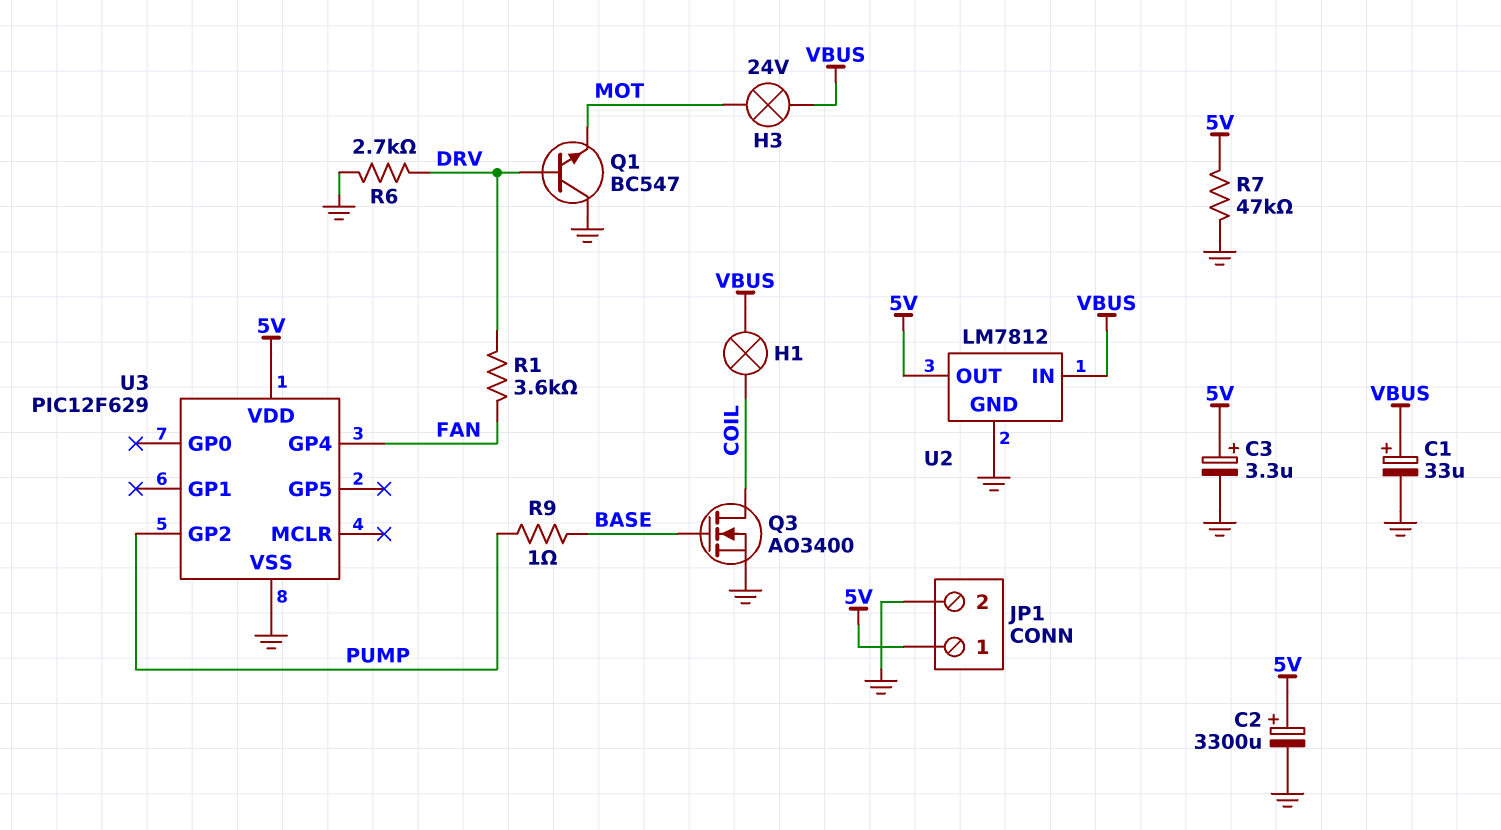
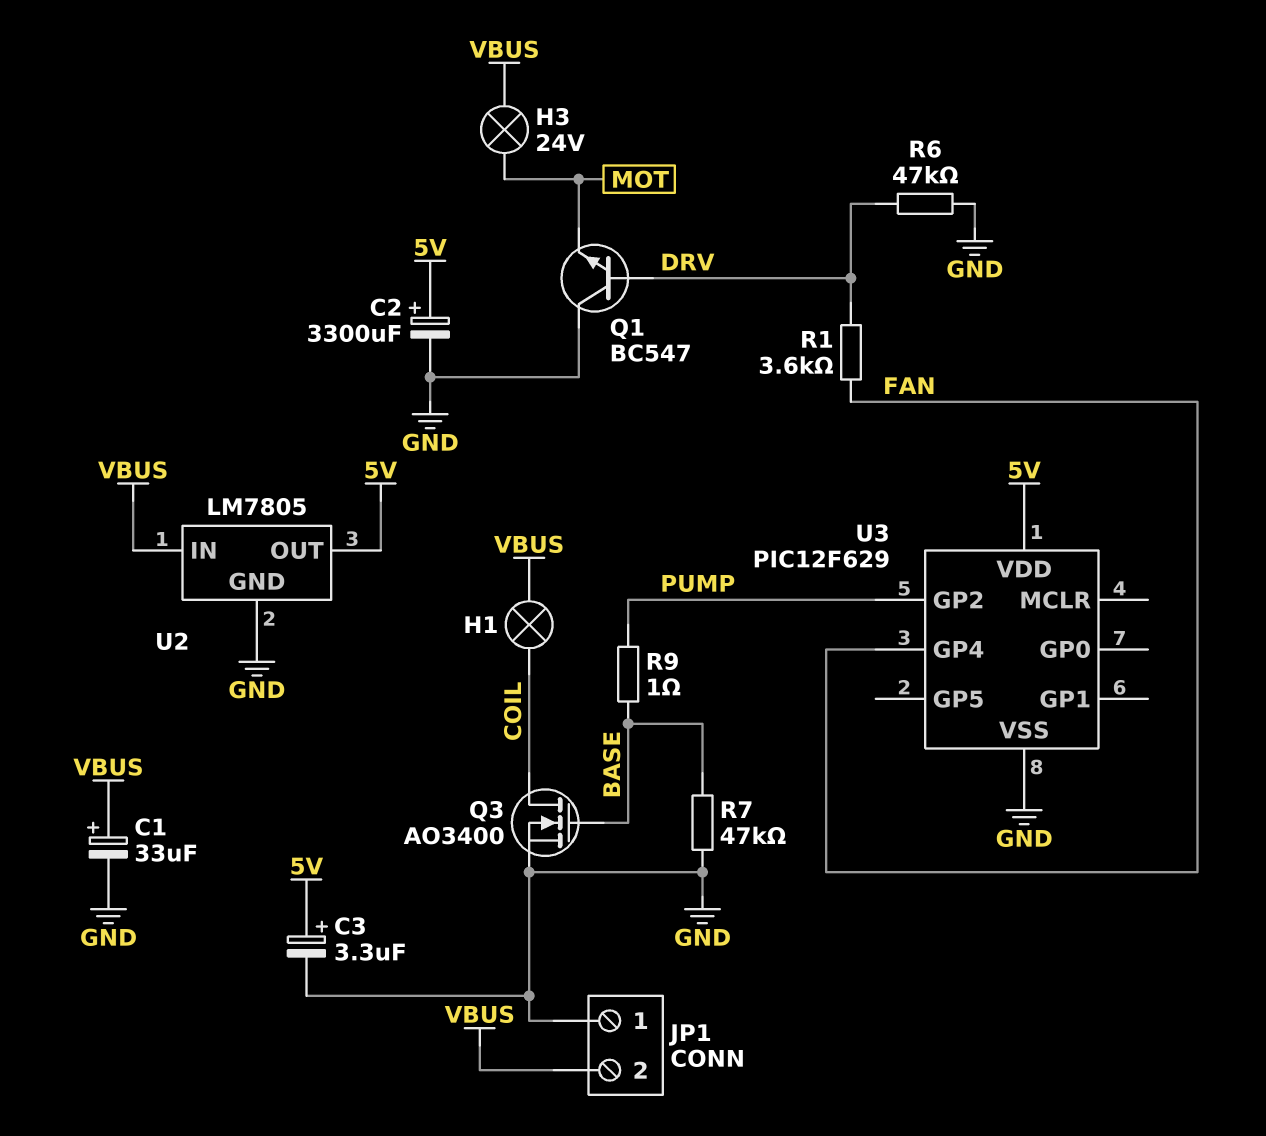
JP1 pin 1: 5V -> GND
JP1 pin 2: GND -> VBUS
R6: 2.7k (DRV, GND) -> 47k (DRV, GND)
R7: 47k (5V, GND) -> 47k (BASE, GND)
U2: LM7812 -> LM7805

